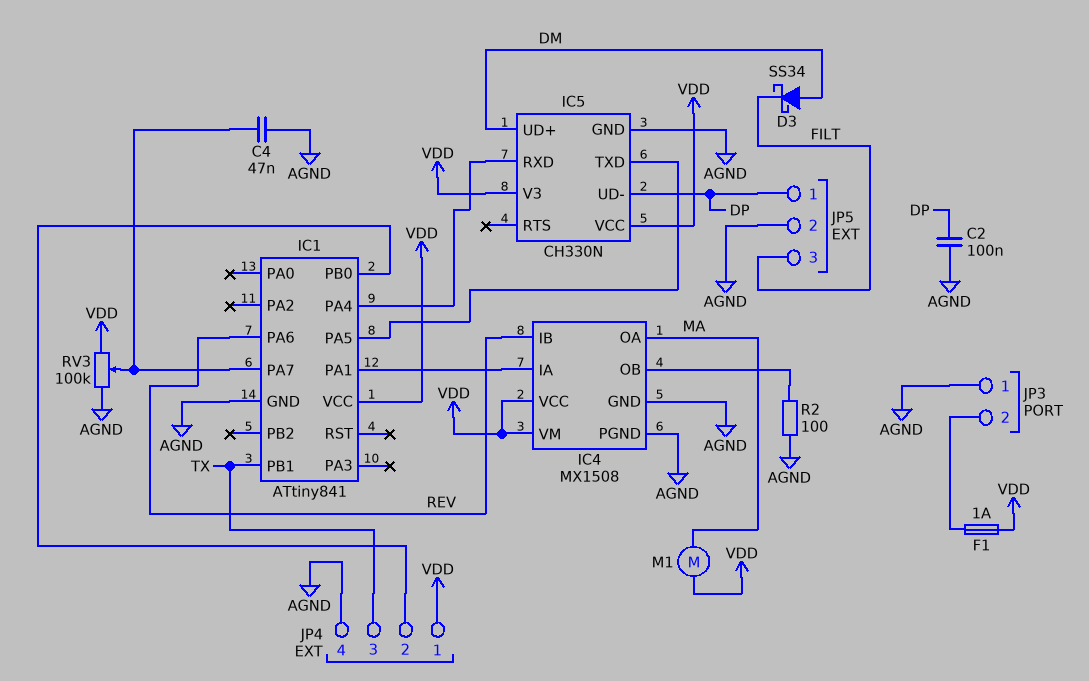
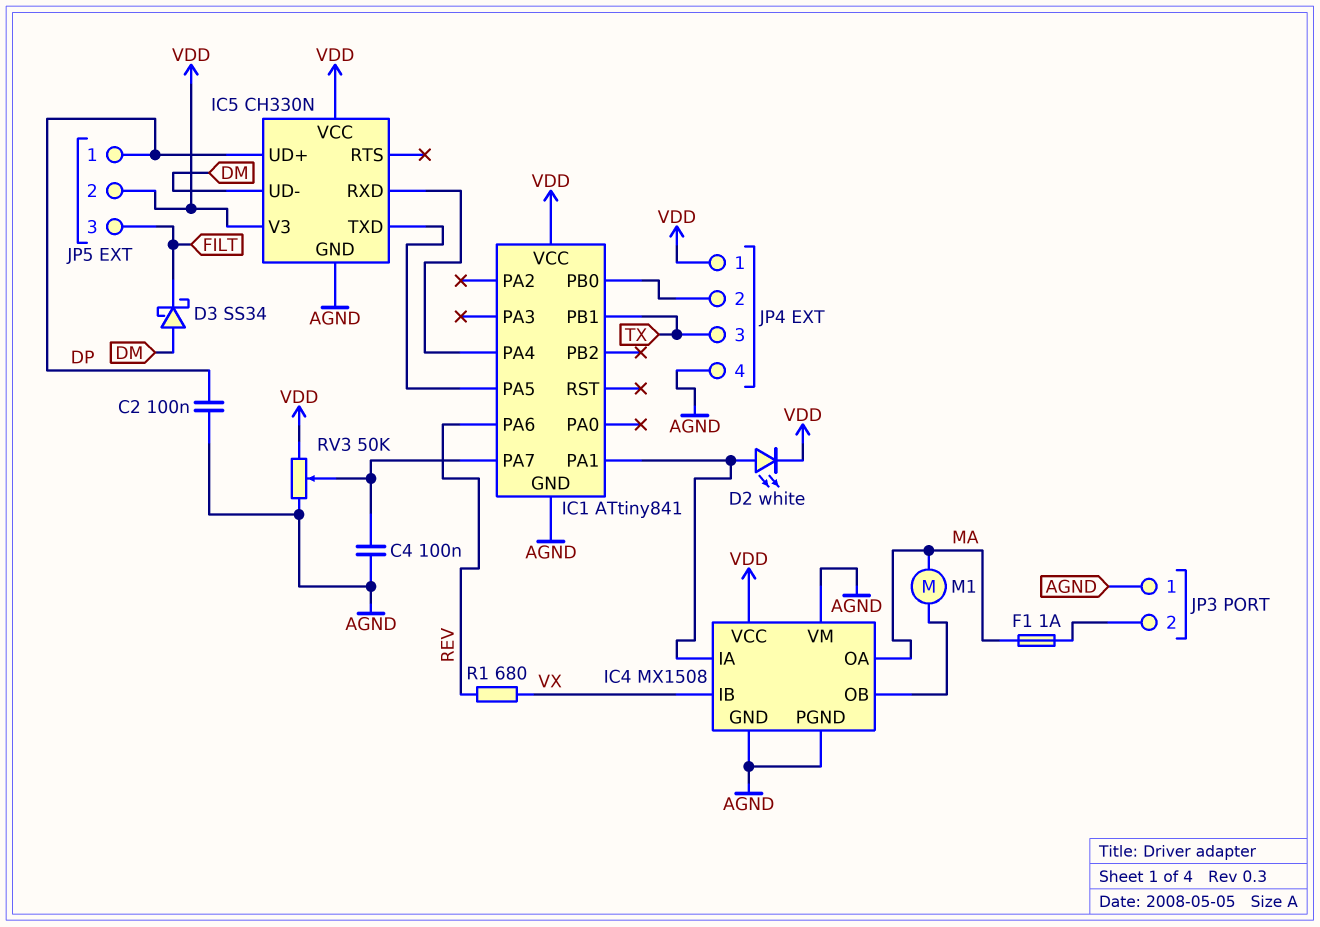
C4: 47nF (AGND, IC1/PA7) -> 100nF (AGND, IC1/PA7)
D2: none -> LED white (A IC1/PA1, K VDD)
F1: 1A (JP3/2, VDD) -> 1A (JP3/2, MA)
IC4 pin IB: REV -> VX
IC4 pin VM: VDD -> AGND
IC5 pin UD+: DM -> DP
IC5 pin UD-: DP -> DM
JP5 pin 2: AGND -> VDD
M1: motor (MA, VDD) -> motor (IC4/OB, MA)
R1: none -> 680 (REV, VX)
R2: 100 (AGND, IC4/OB) -> none
RV3: 100k (AGND, VDD, wiper IC1/PA7) -> 50k (AGND, VDD, wiper IC1/PA7)

